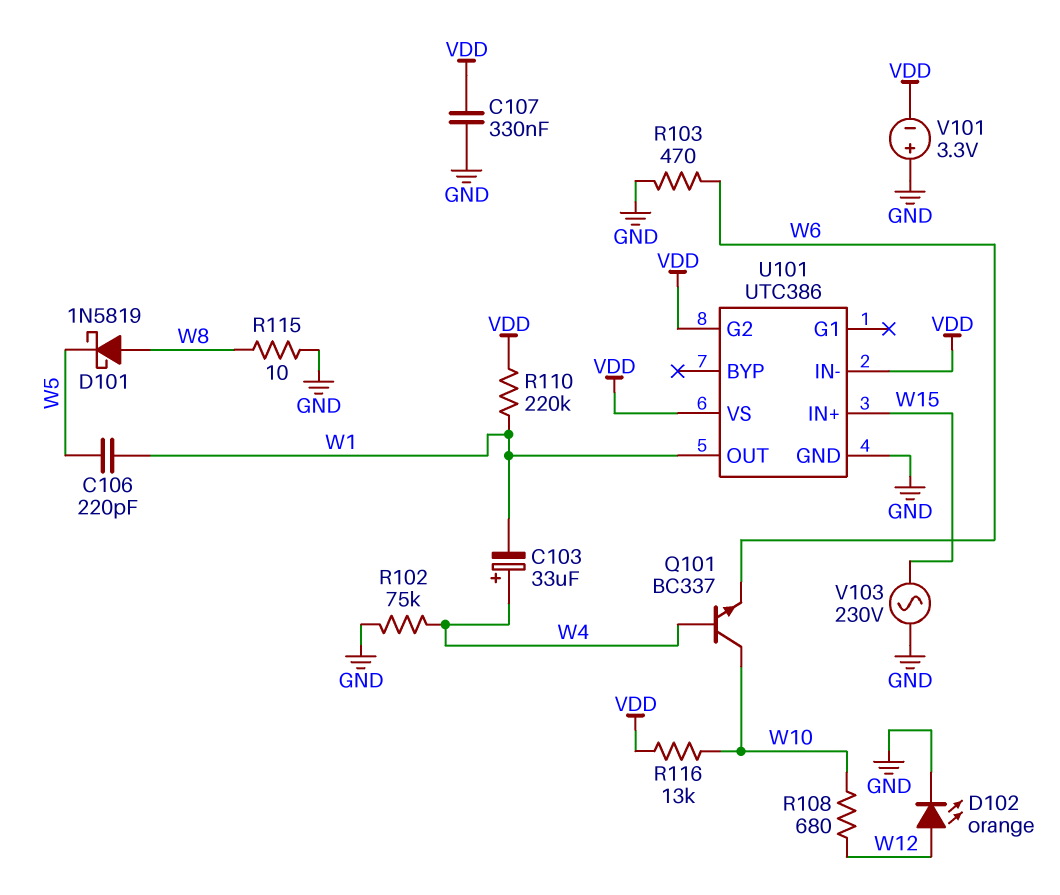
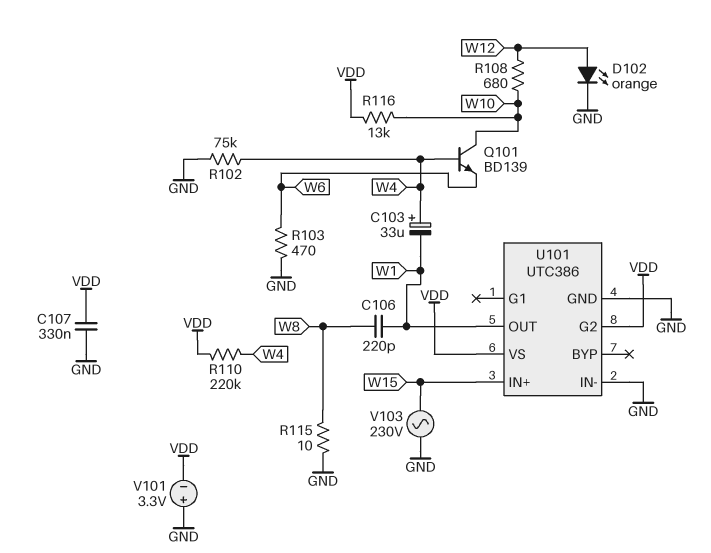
C106: 220pF (W1, W5) -> 220pF (W1, W8)
D101: schottky 1N5819 (A W8, K W5) -> none
Q101: NPN BC337 (B W4, C W10, E W6) -> NPN BD139 (B W4, C W10, E W6)
R110: 220k (VDD, W1) -> 220k (VDD, W4)
U101 pin IN-: VDD -> GND

